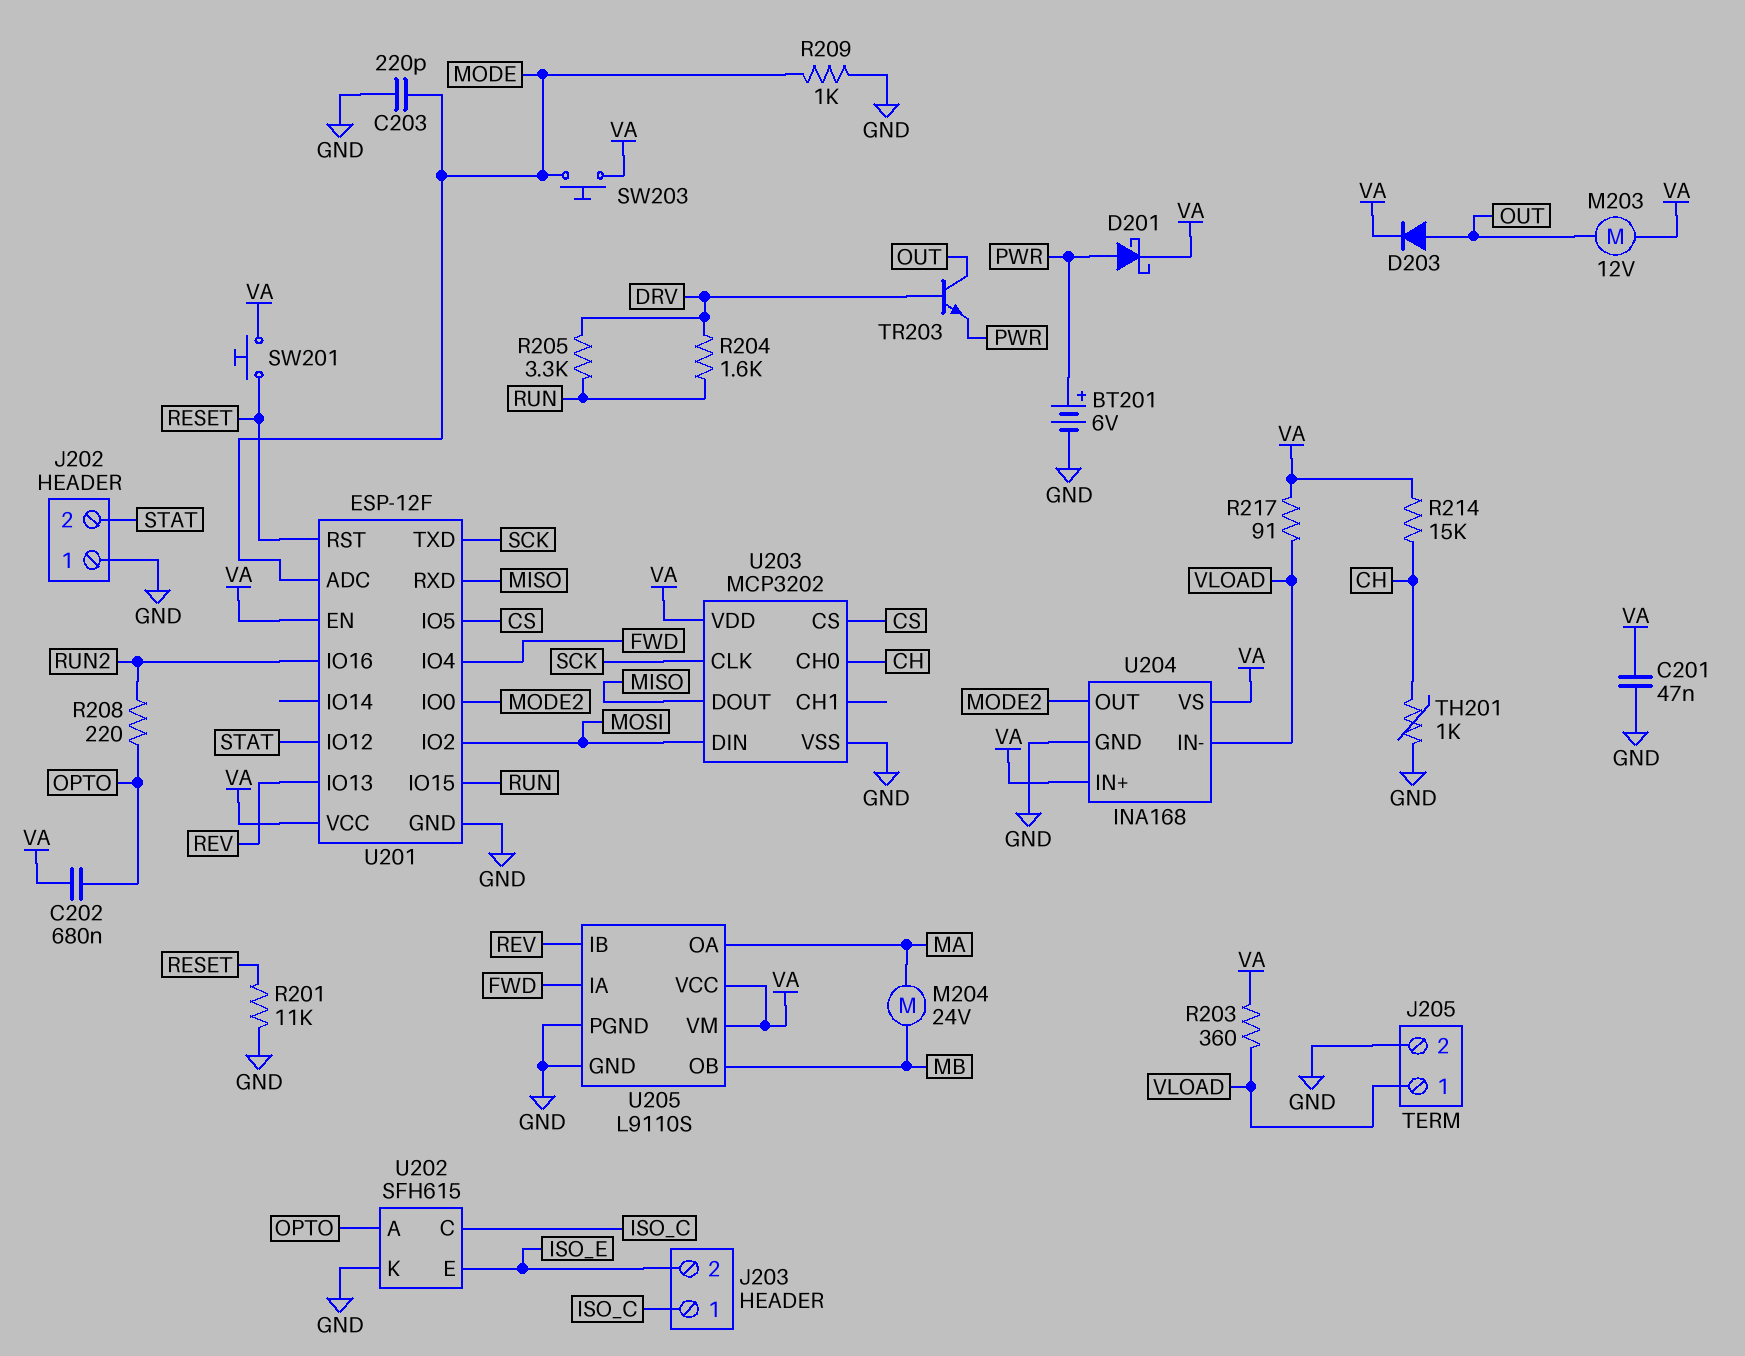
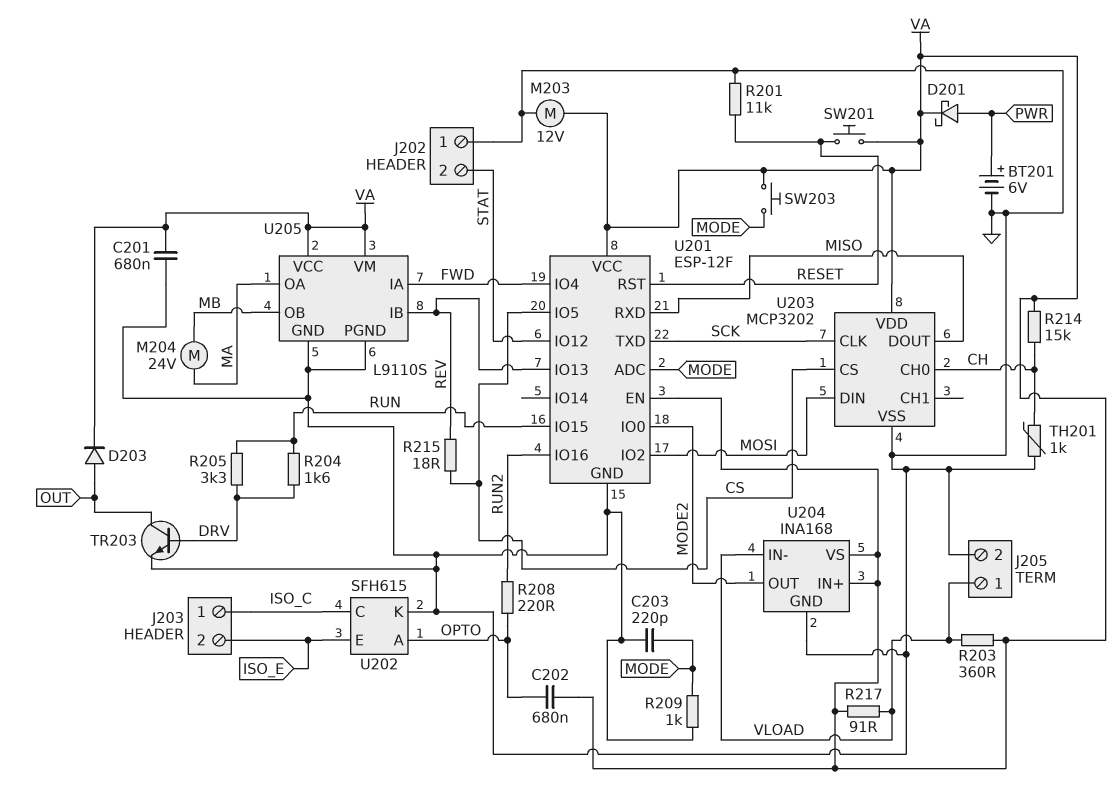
C201: 47nF (GND, VA) -> 680nF (GND, VA)
M203: motor 12V (OUT, VA) -> motor 12V (GND, VA)
R215: none -> 18 (CS, REV)
TR203: NPN (B DRV, C OUT, E PWR) -> NPN (B DRV, C OUT, E GND)

